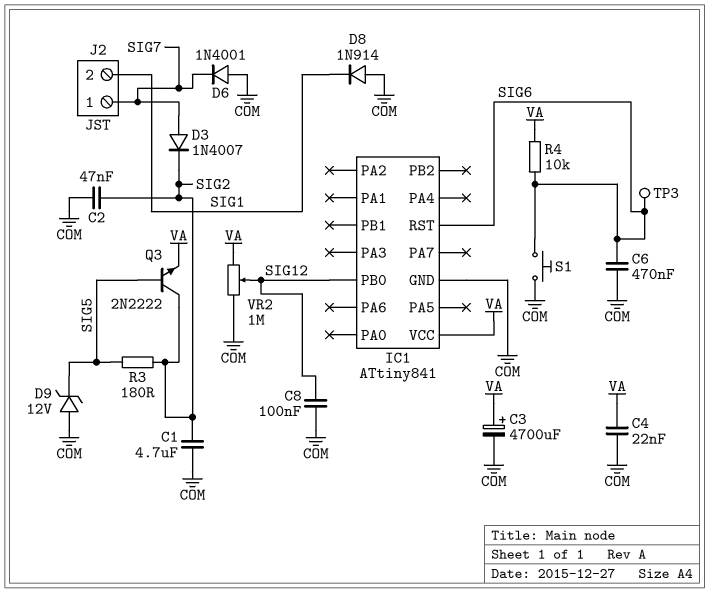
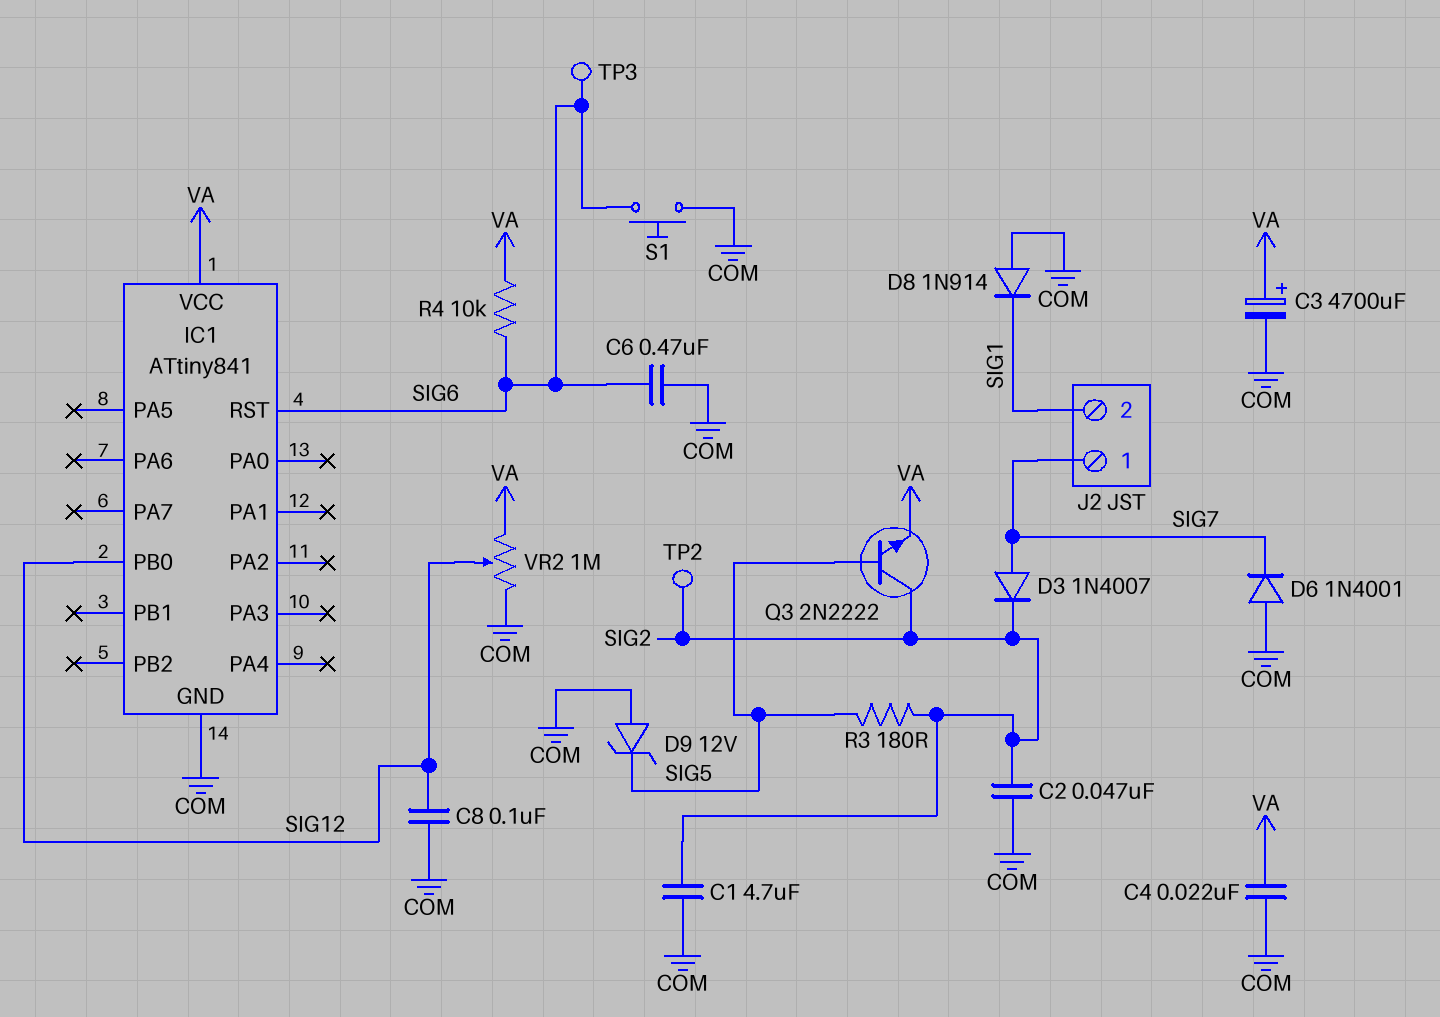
TP2: none -> test point (SIG2)

